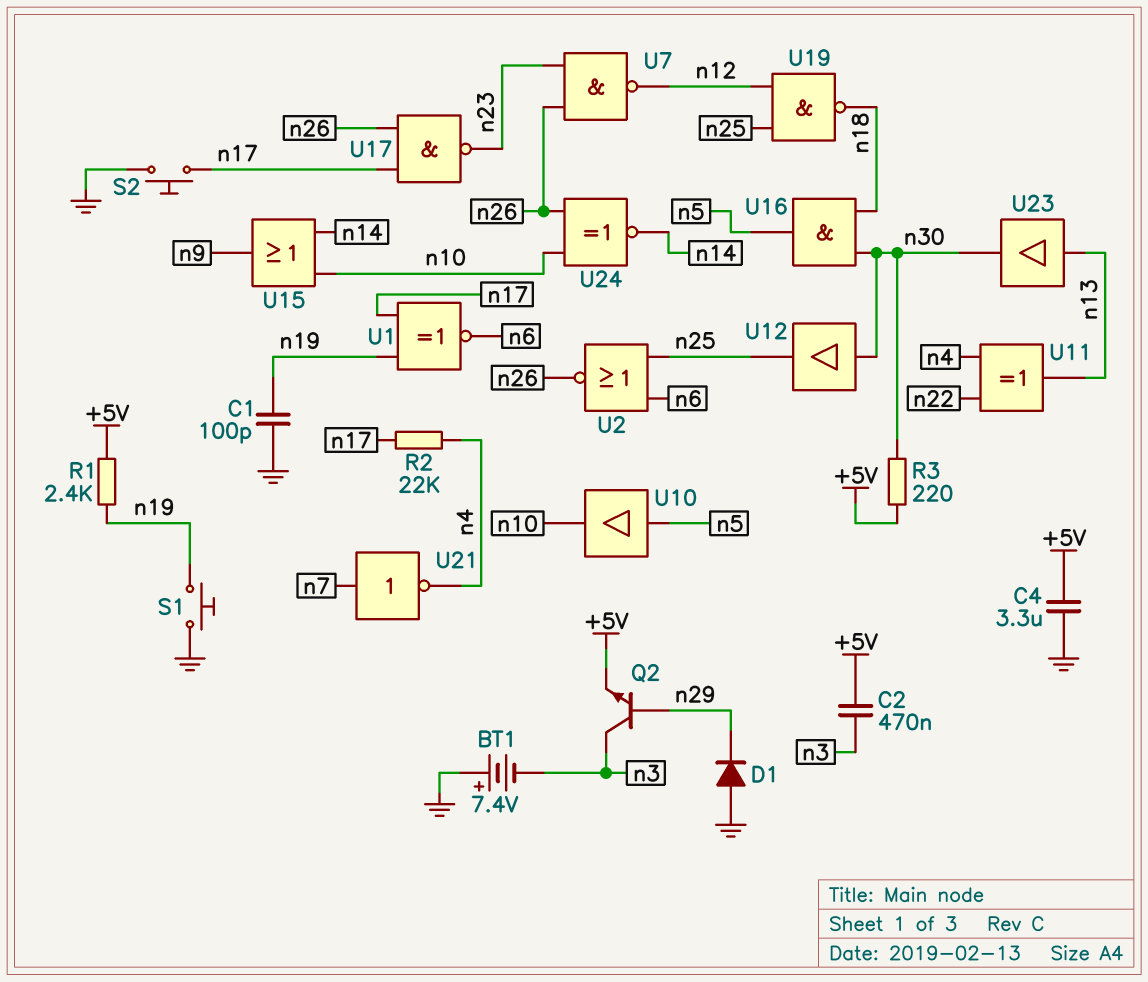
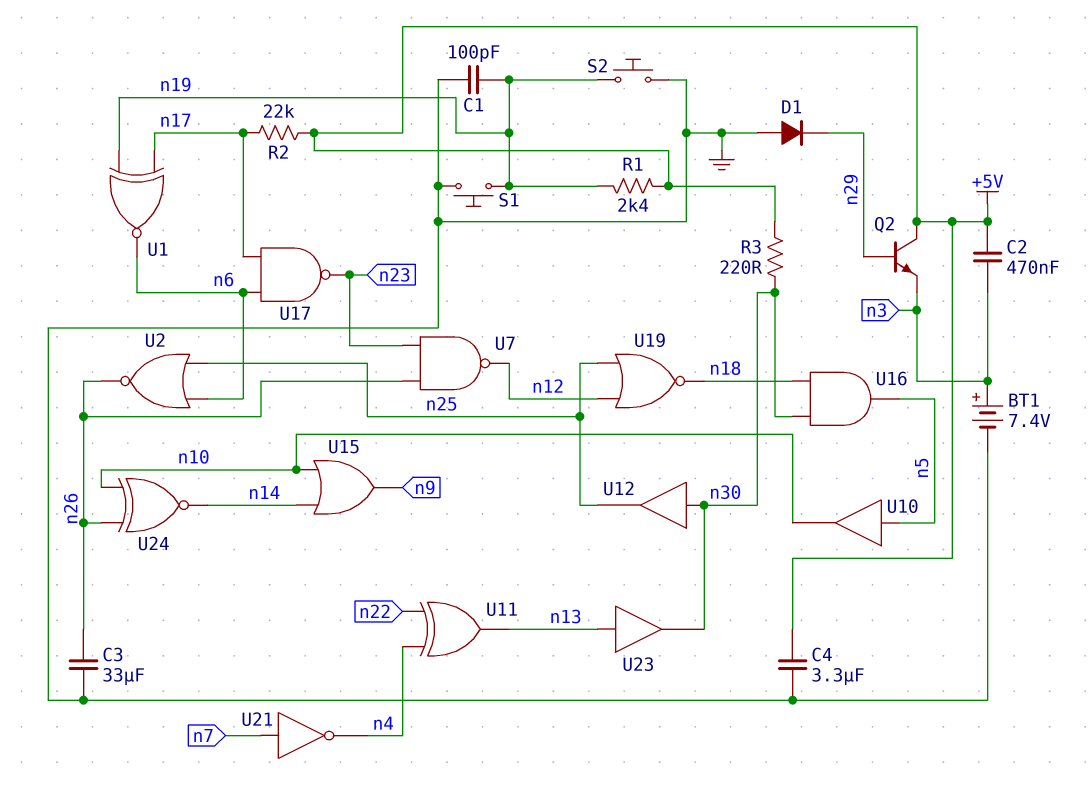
BT1: 7.4V (plus GND, minus n3) -> 7.4V (plus n3, minus GND)
C3: none -> 33uF (GND, n26)
Q2: NPN (B n29, C n3, E +5V) -> NPN (B n29, C +5V, E n3)
R2: 22k (n4, n17) -> 22k (+5V, n17)
S2: button (GND, n17) -> button (GND, n19)
U17: NAND (in n17, in n26, out n23) -> NAND (in n6, in n17, out n23)
U19: NAND (in n12, in n25, out n18) -> NOR (in n12, in n25, out n18)

